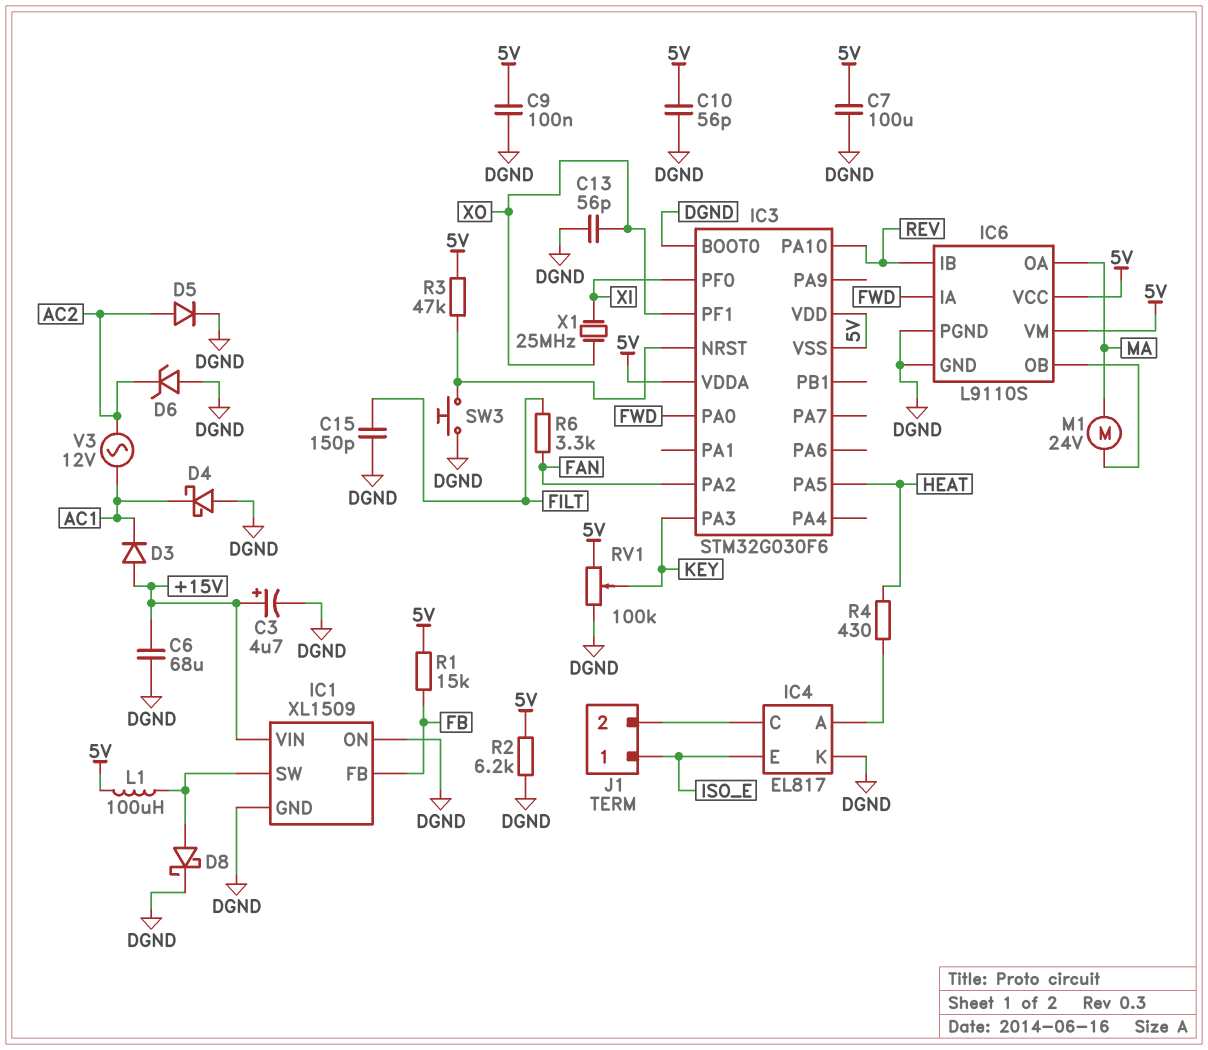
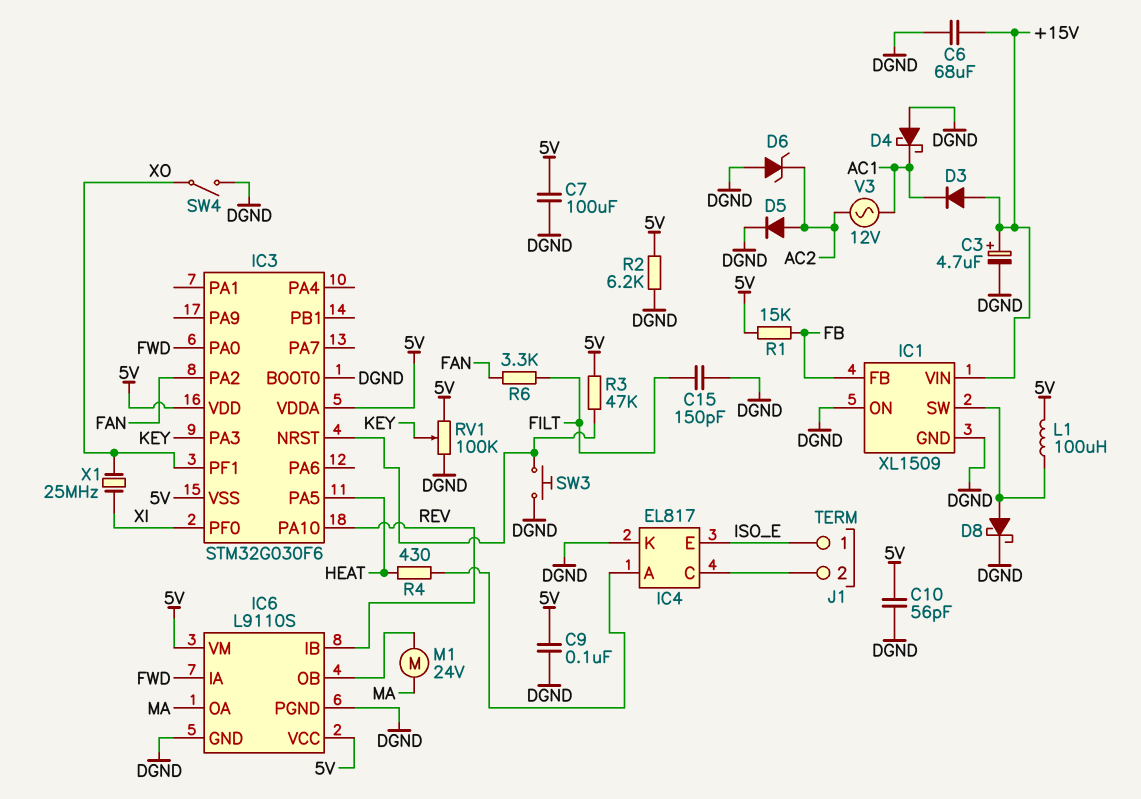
C13: 56pF (DGND, XO) -> none
SW4: none -> switch (DGND, XO)

